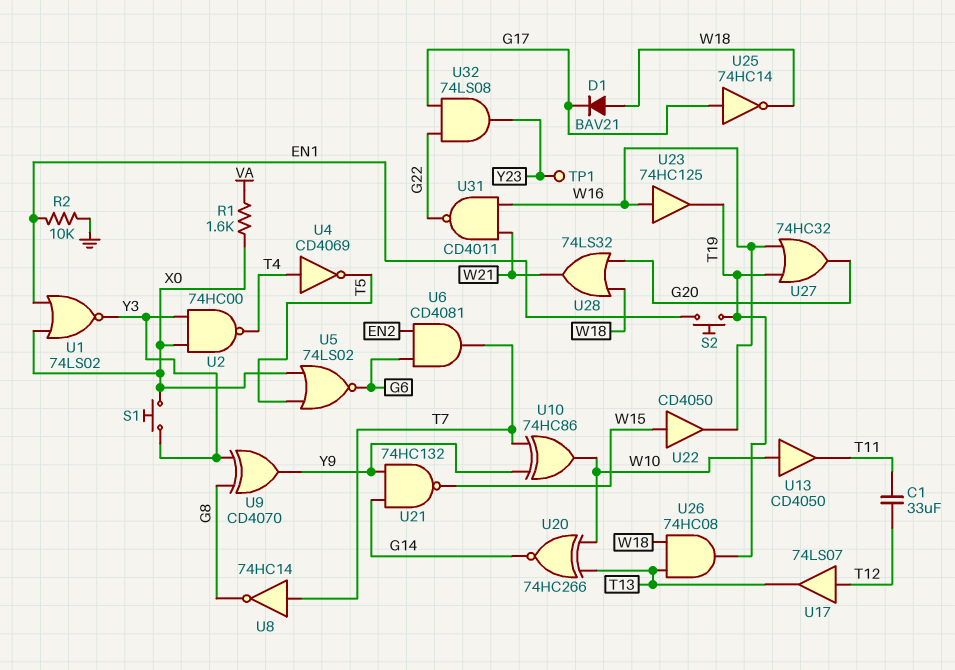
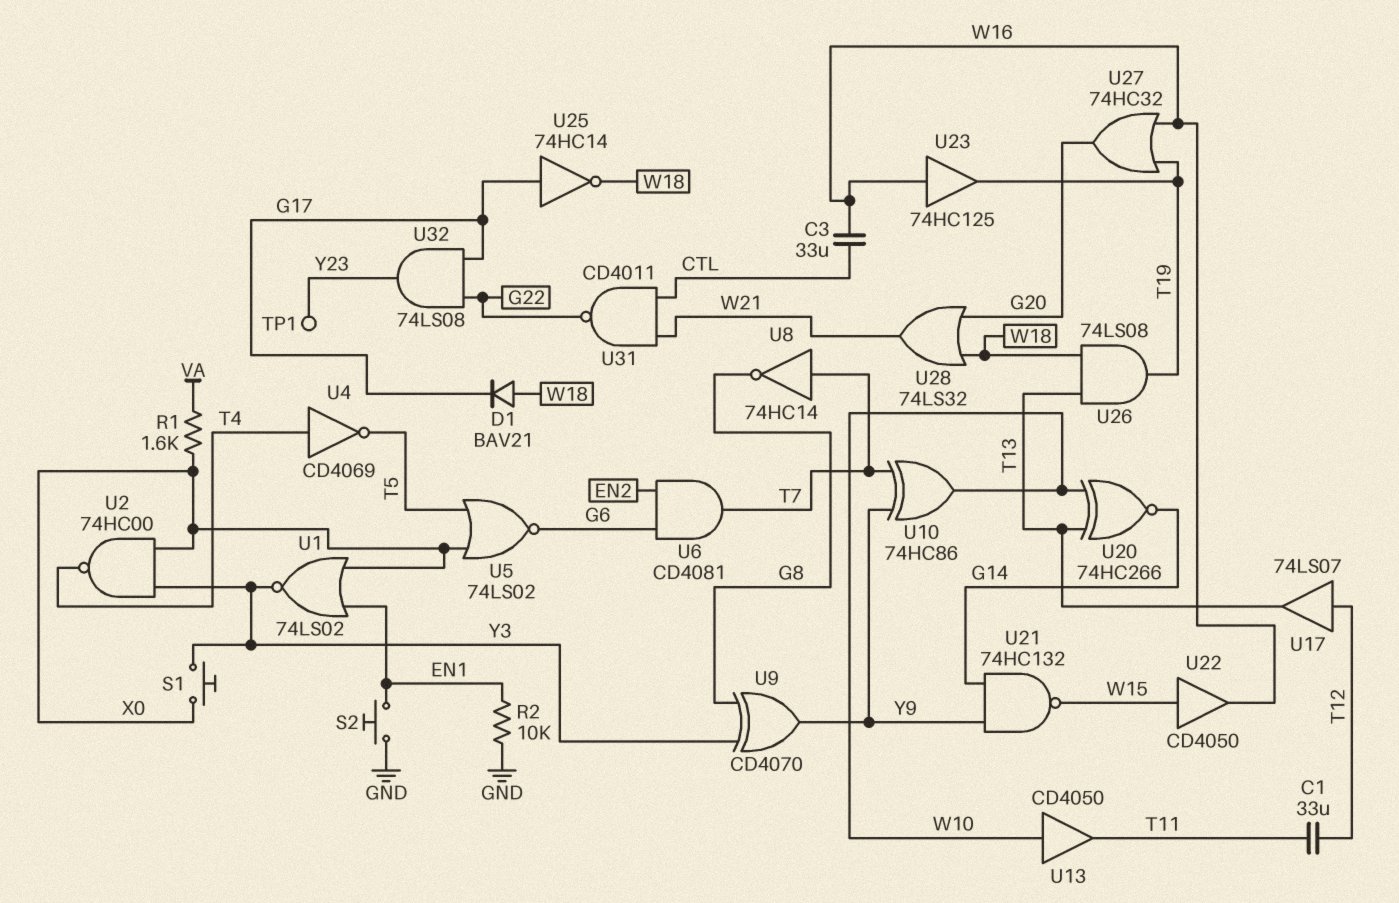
C3: none -> 33uF (CTL, W16)
S2: button (EN1, T19) -> button (EN1, GND)
U26: AND 74HC08 (in T13, in W18, out T19) -> AND 74LS08 (in T13, in W18, out T19)
U31: NAND CD4011 (in W16, in W21, out G22) -> NAND CD4011 (in CTL, in W21, out G22)

